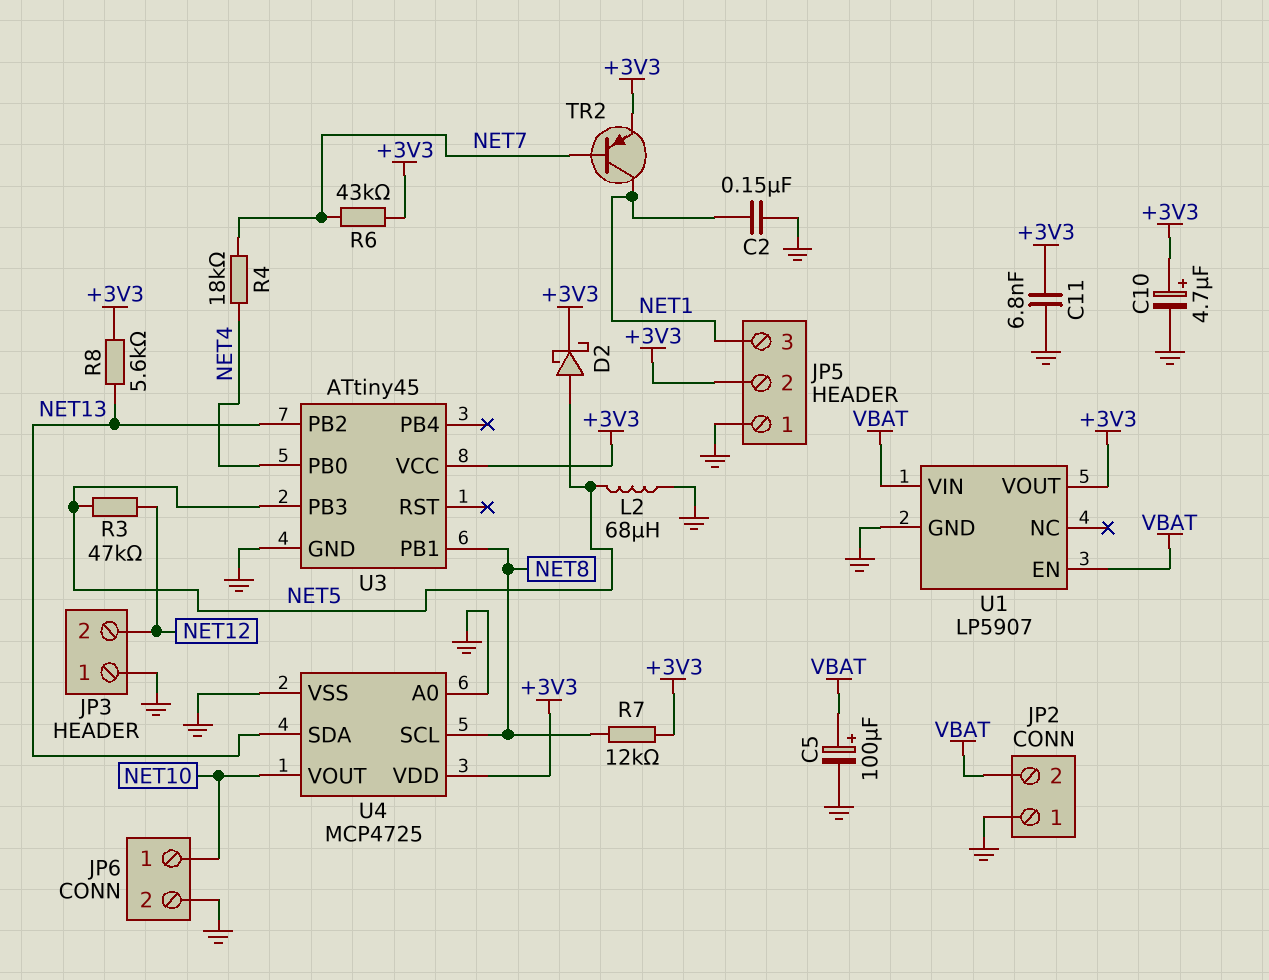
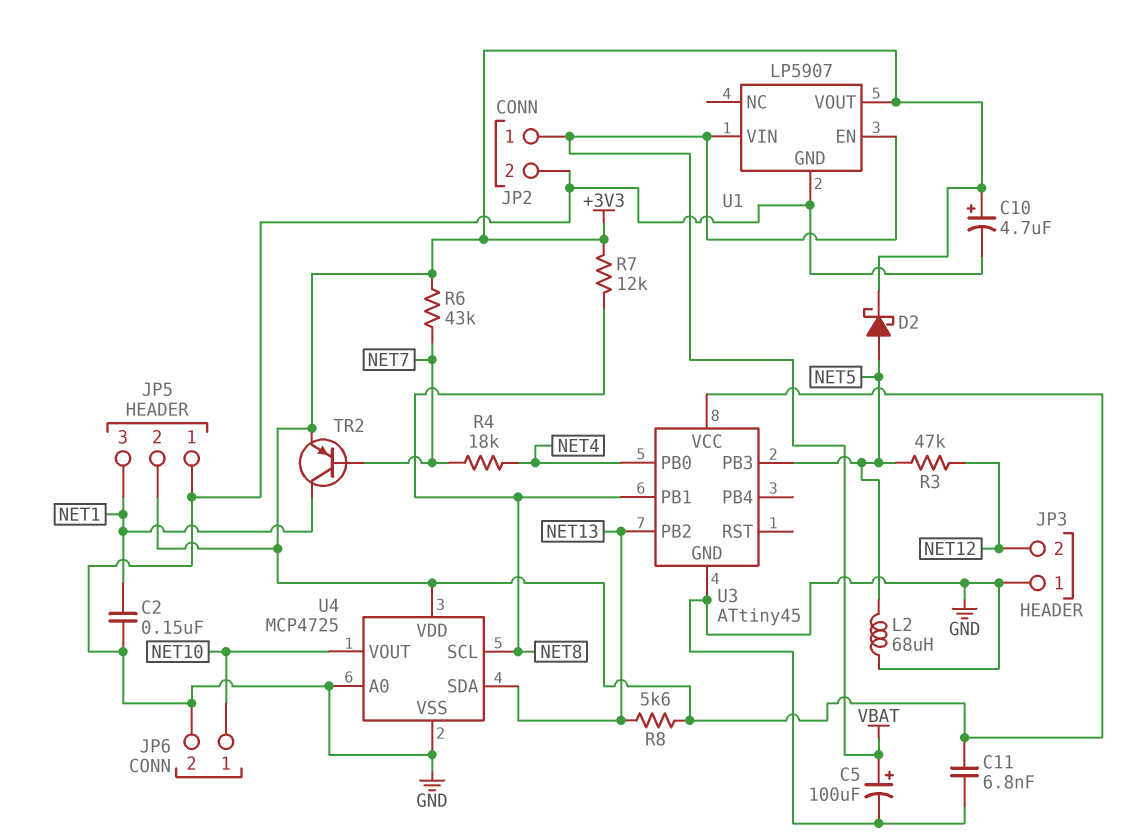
JP2 pin 1: GND -> VBAT
JP2 pin 2: VBAT -> GND

